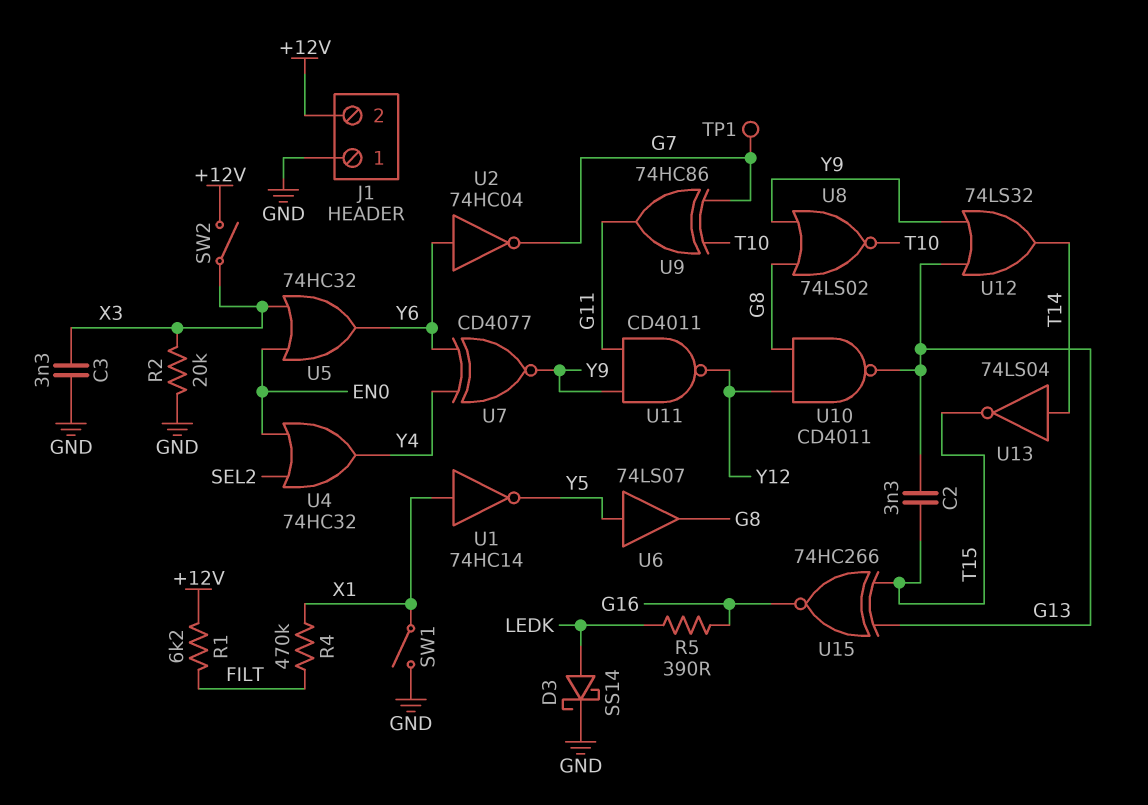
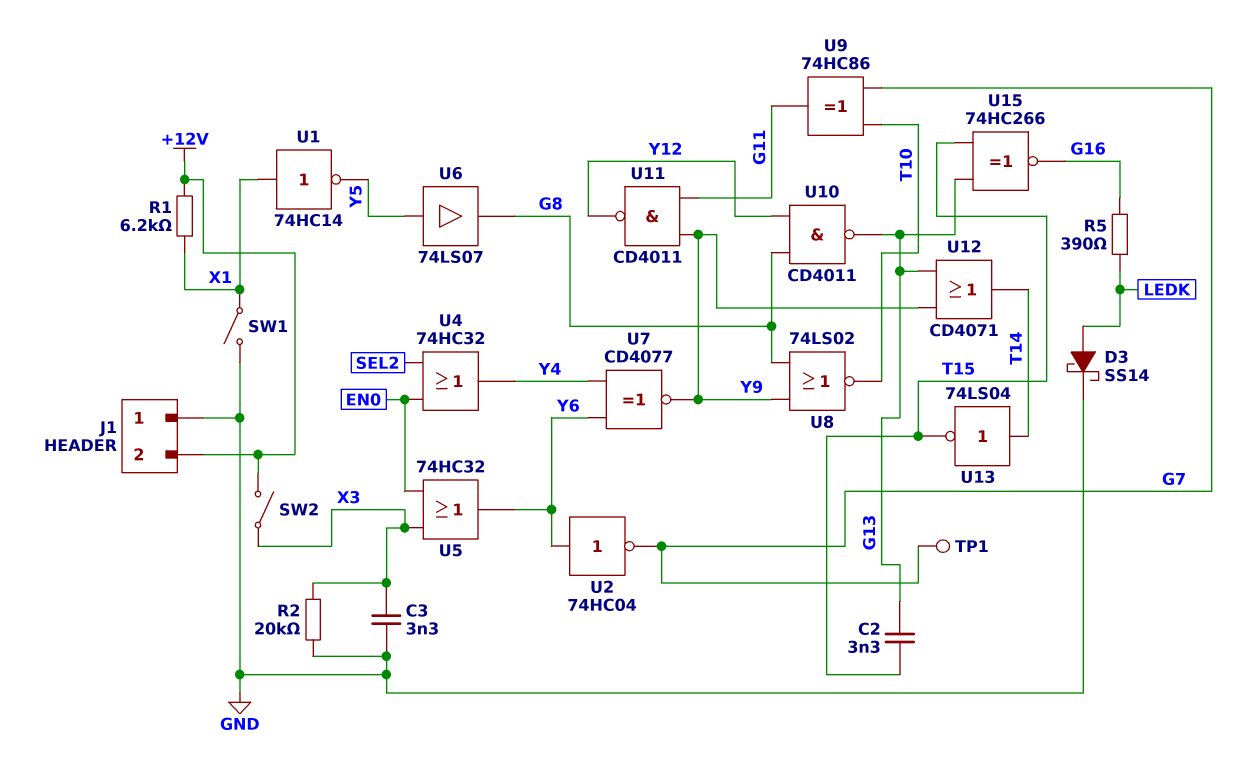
R1: 6.2k (+12V, FILT) -> 6.2k (+12V, X1)
R4: 470k (FILT, X1) -> none
U12: OR 74LS32 (in G13, in Y9, out T14) -> OR CD4071 (in G13, in Y9, out T14)

